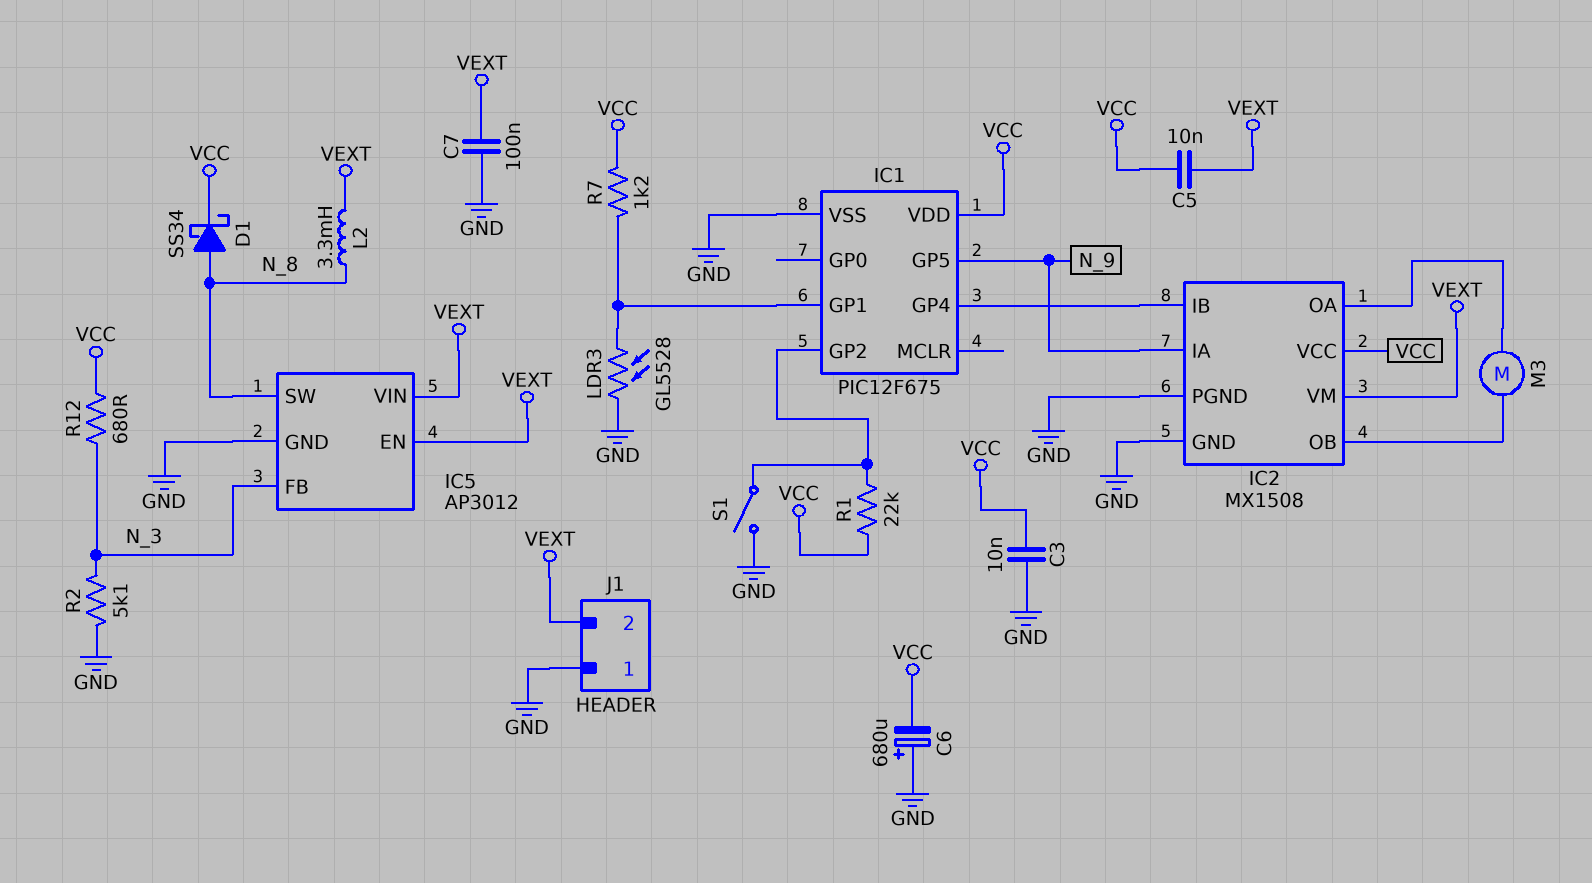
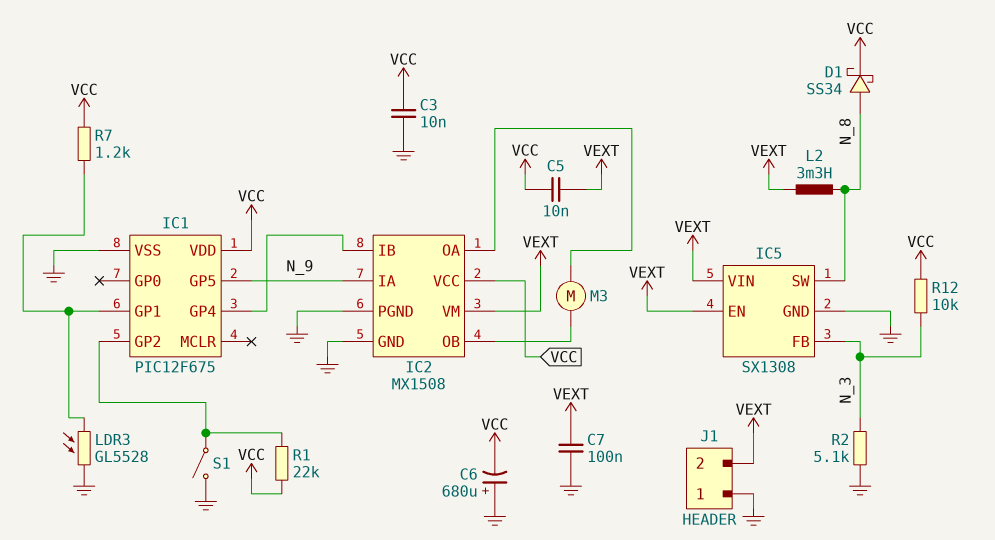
IC5: AP3012 -> SX1308
R12: 680 (N_3, VCC) -> 10k (N_3, VCC)

